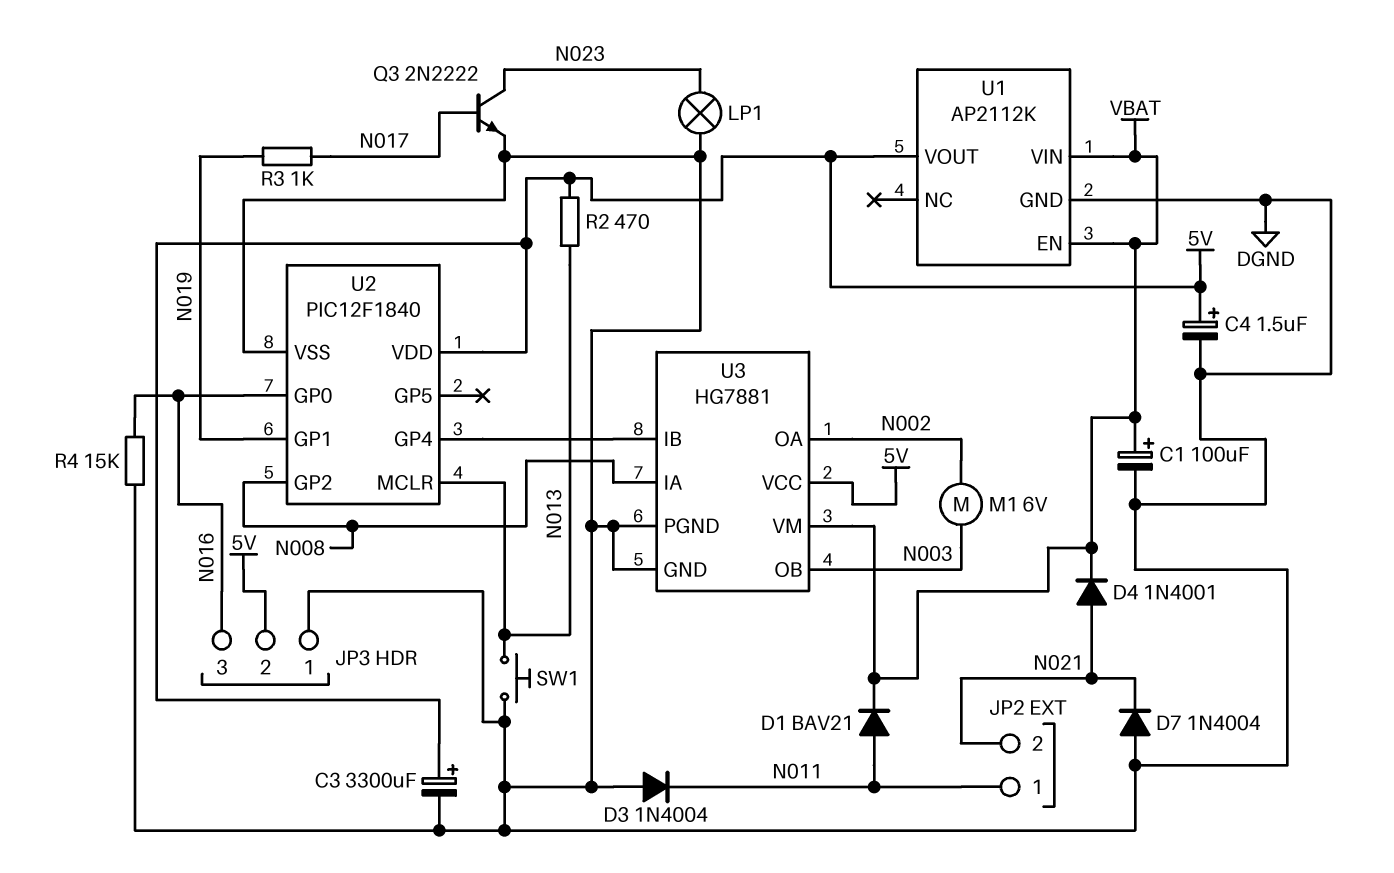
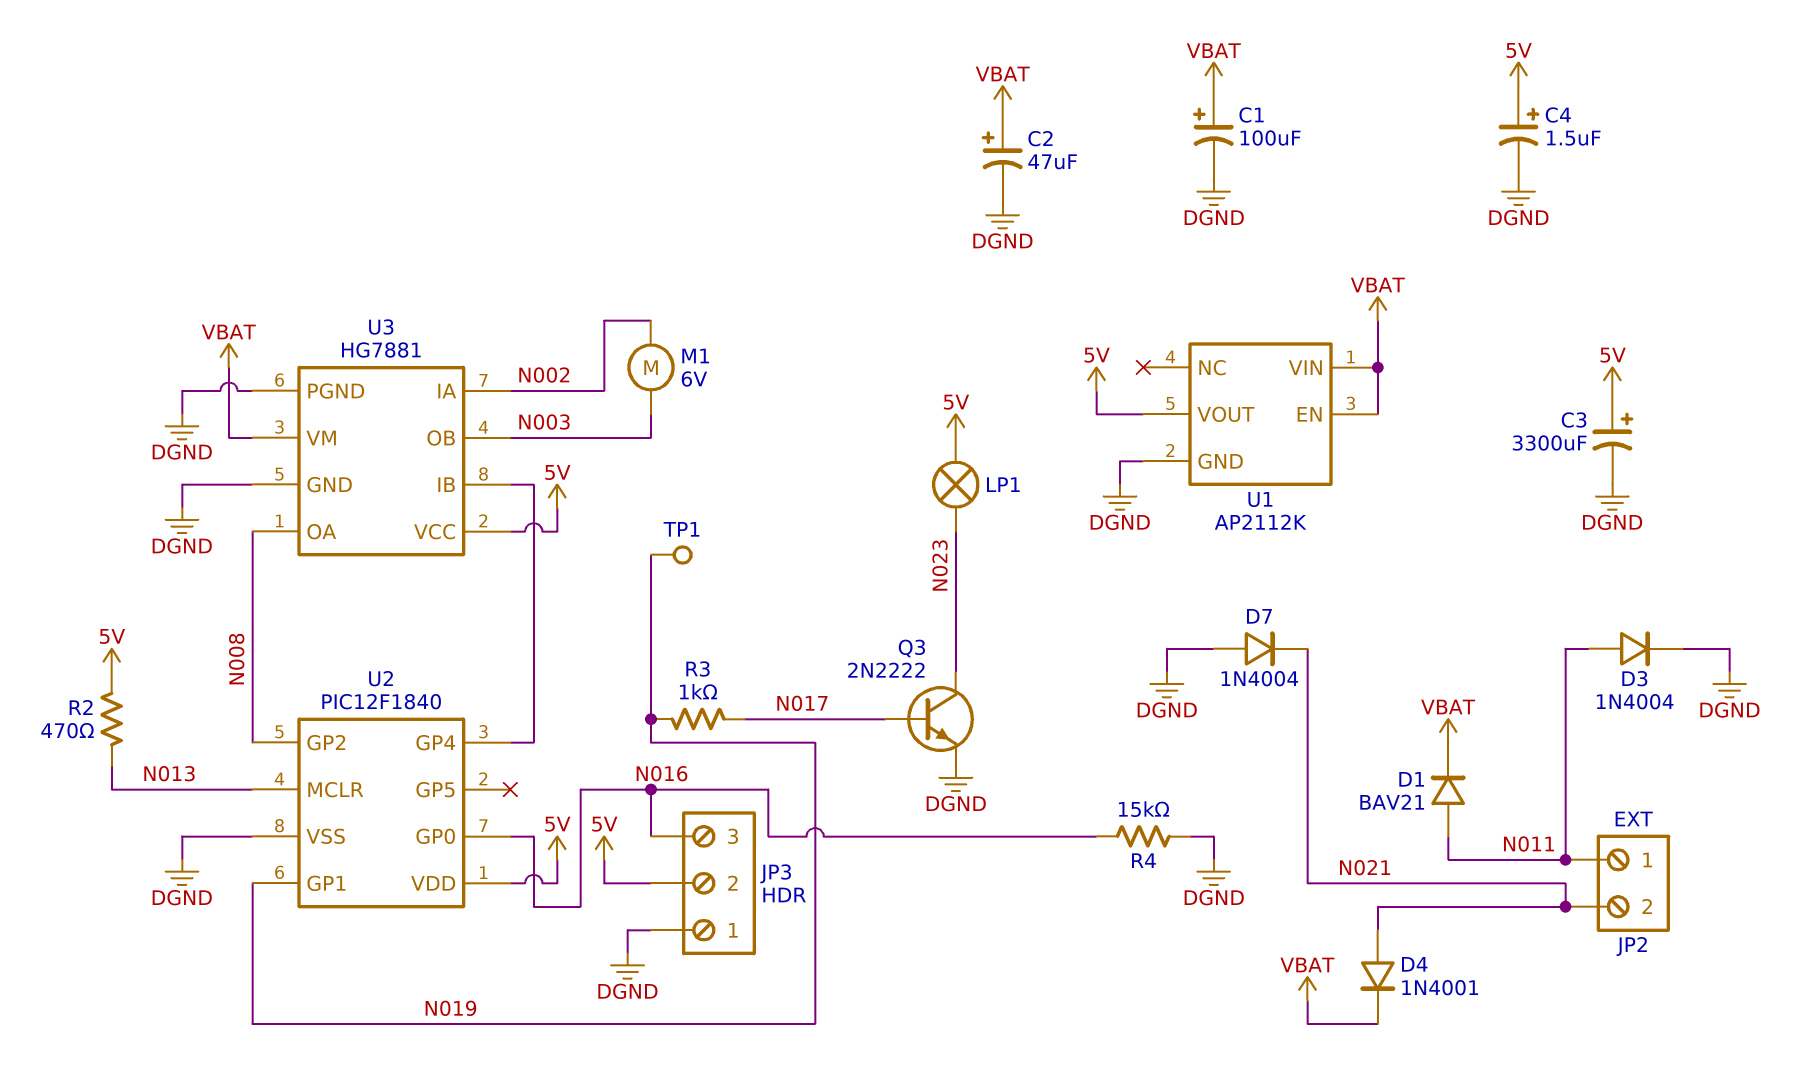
C2: none -> 47uF (plus VBAT, minus DGND)
D3: diode 1N4004 (A DGND, K N011) -> diode 1N4004 (A N011, K DGND)
LP1: lamp (DGND, N023) -> lamp (5V, N023)
SW1: button (DGND, N013) -> none
TP1: none -> test point (N019)
U3 pin IA: N008 -> N002
U3 pin OA: N002 -> N008

